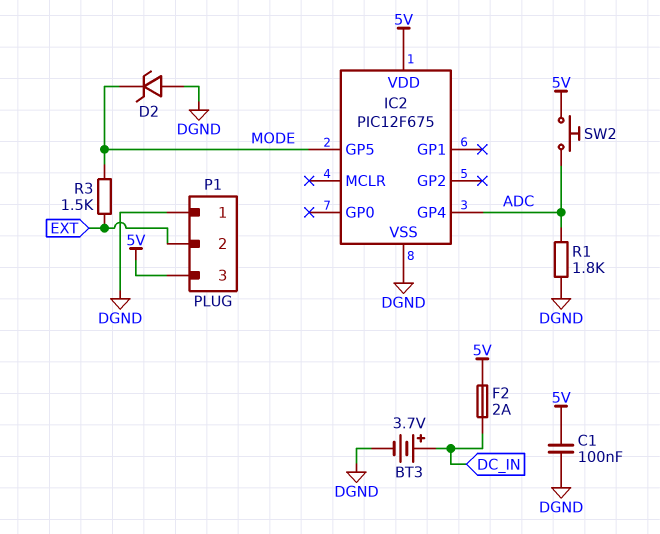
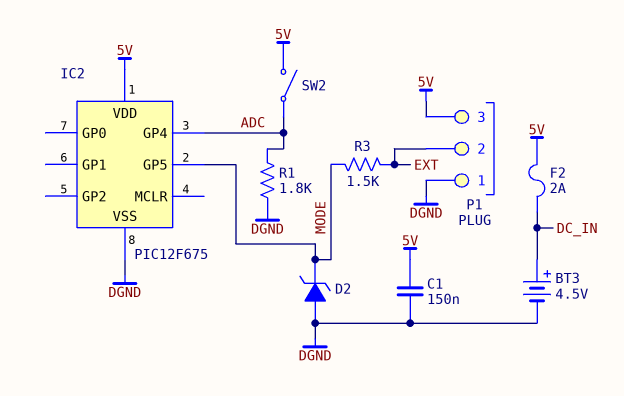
BT3: 3.7V (plus DC_IN, minus DGND) -> 4.5V (plus DC_IN, minus DGND)
C1: 100nF (5V, DGND) -> 150nF (5V, DGND)
SW2: button (5V, ADC) -> switch (5V, ADC)

